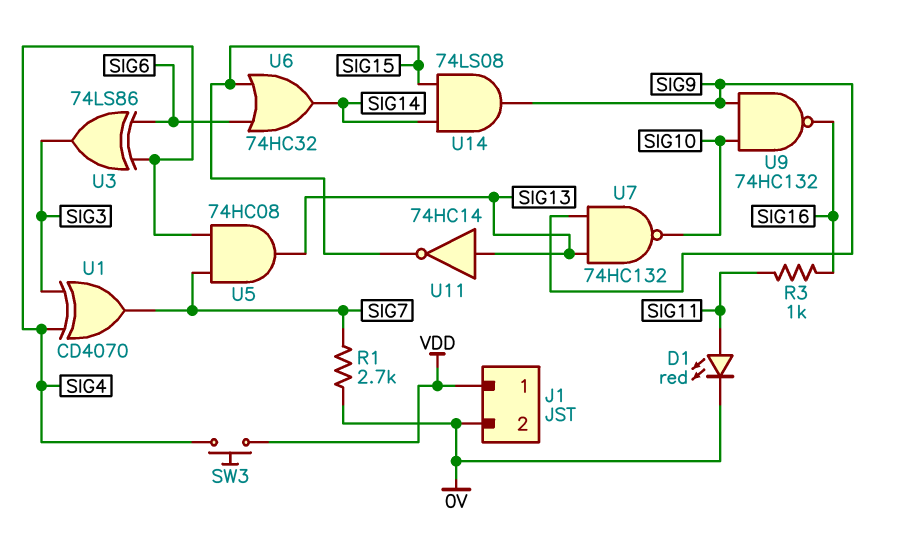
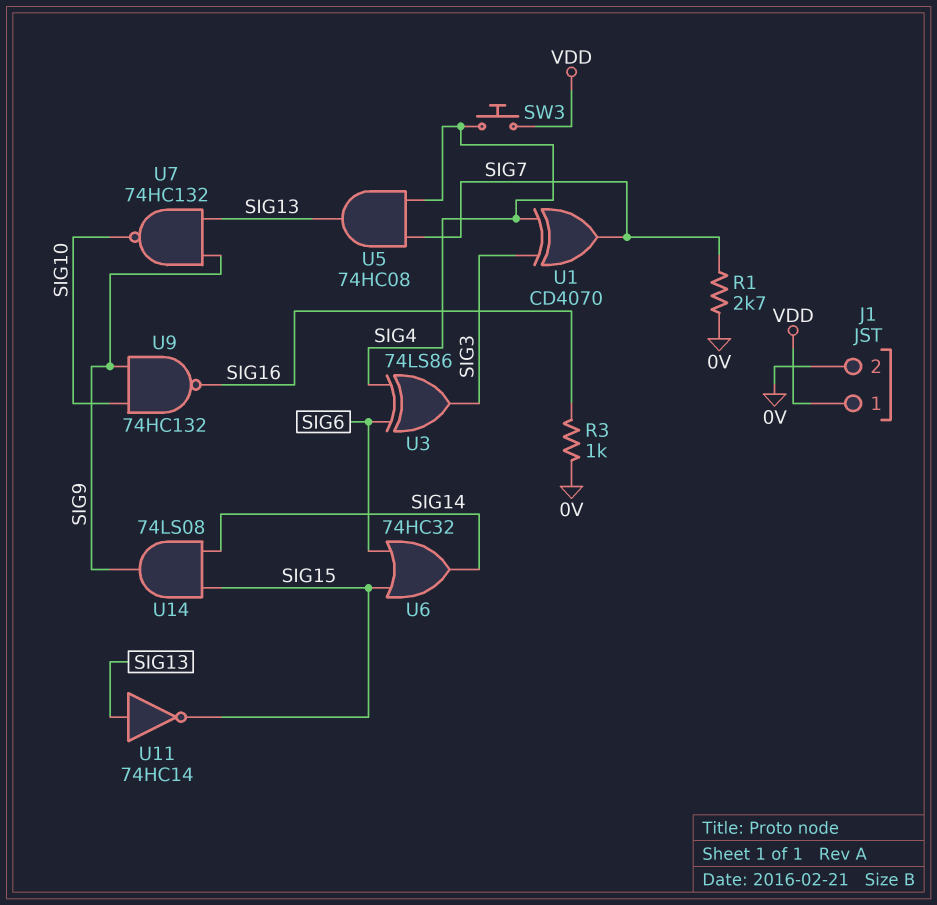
D1: LED red (A SIG11, K 0V) -> none
R3: 1k (SIG11, SIG16) -> 1k (0V, SIG16)

